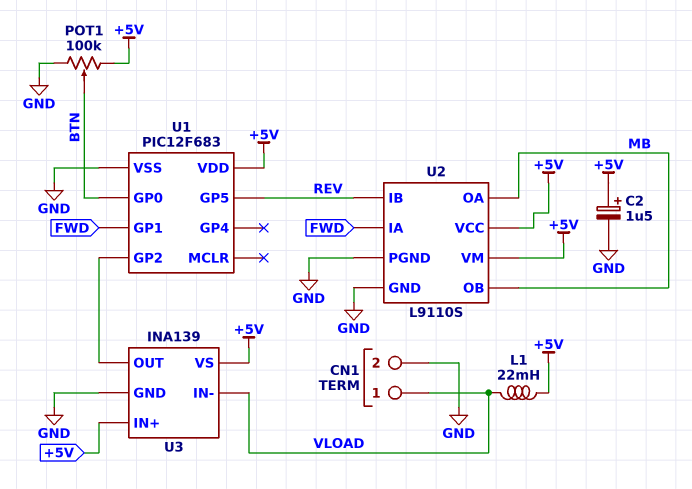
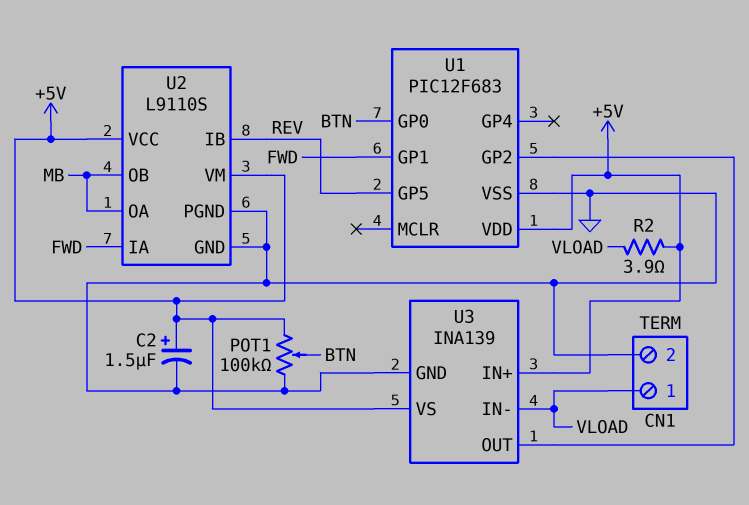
L1: 22mH (+5V, VLOAD) -> none
R2: none -> 3.9 (+5V, VLOAD)

